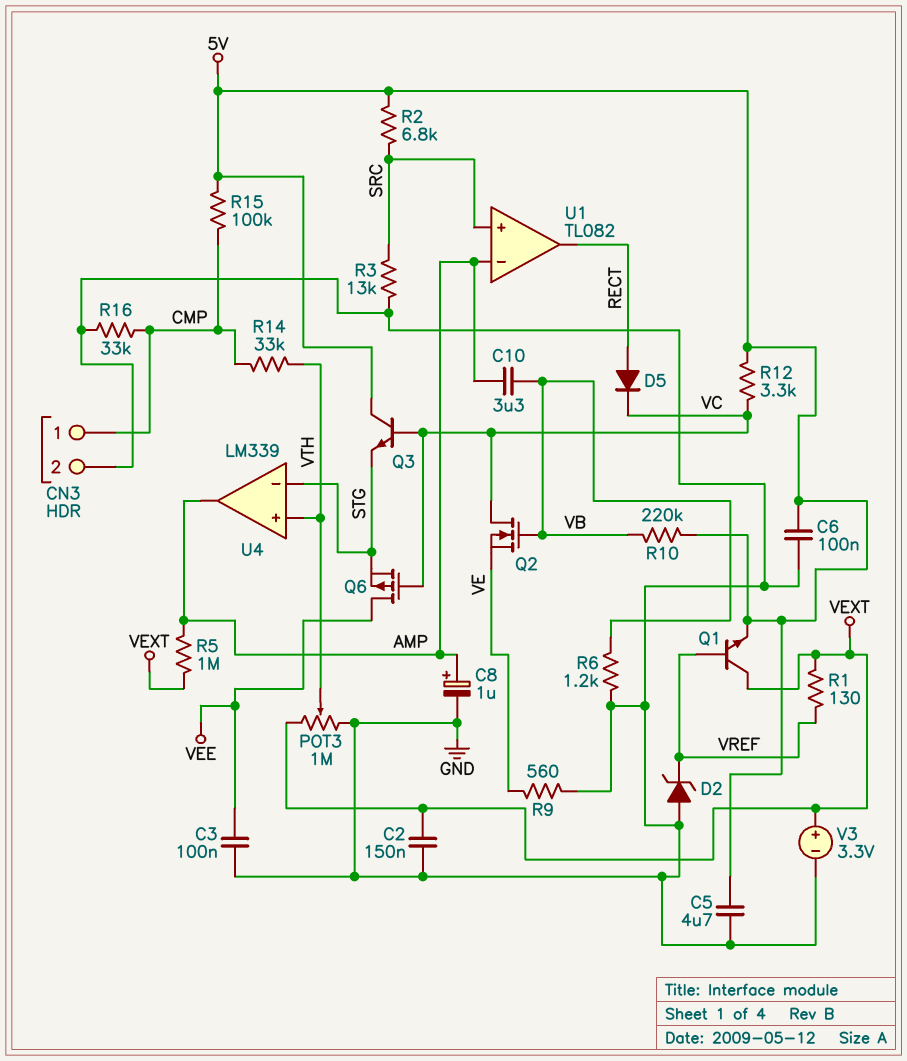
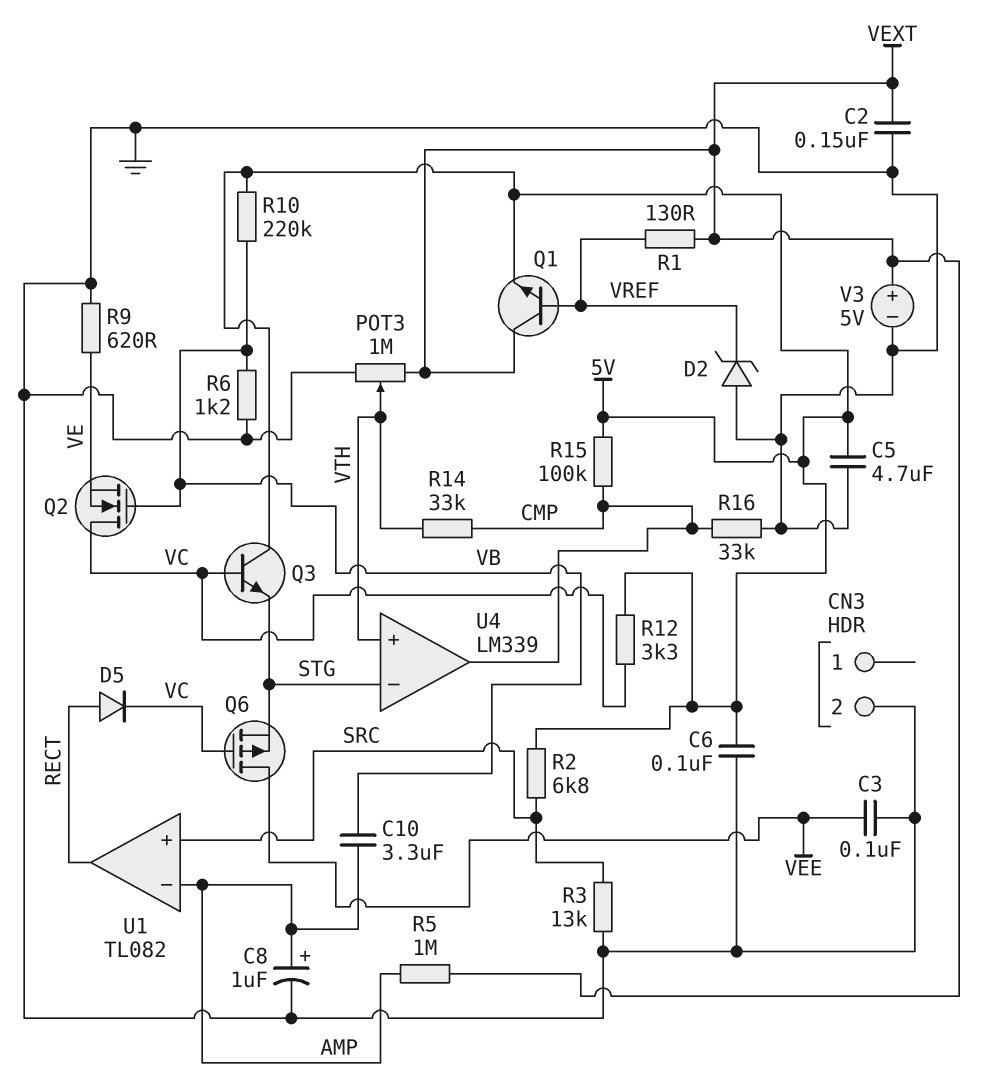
CN3 pin 1: CMP -> none
R9: 560 (GND, VE) -> 620 (GND, VE)
U4 pin out: AMP -> CMP
V3: 3.3V (plus VEXT, minus GND) -> 5V (plus VEXT, minus GND)

